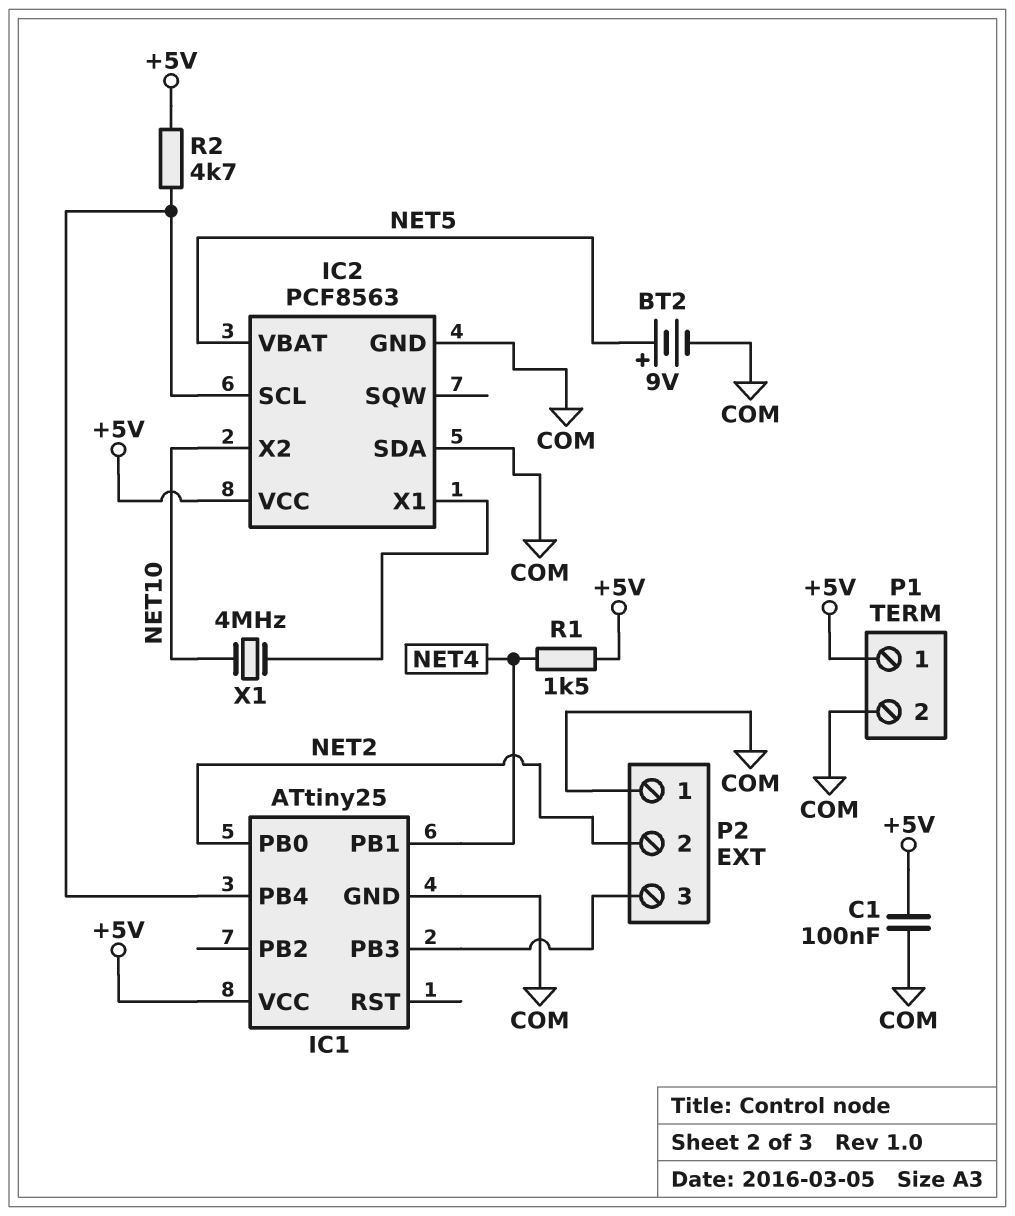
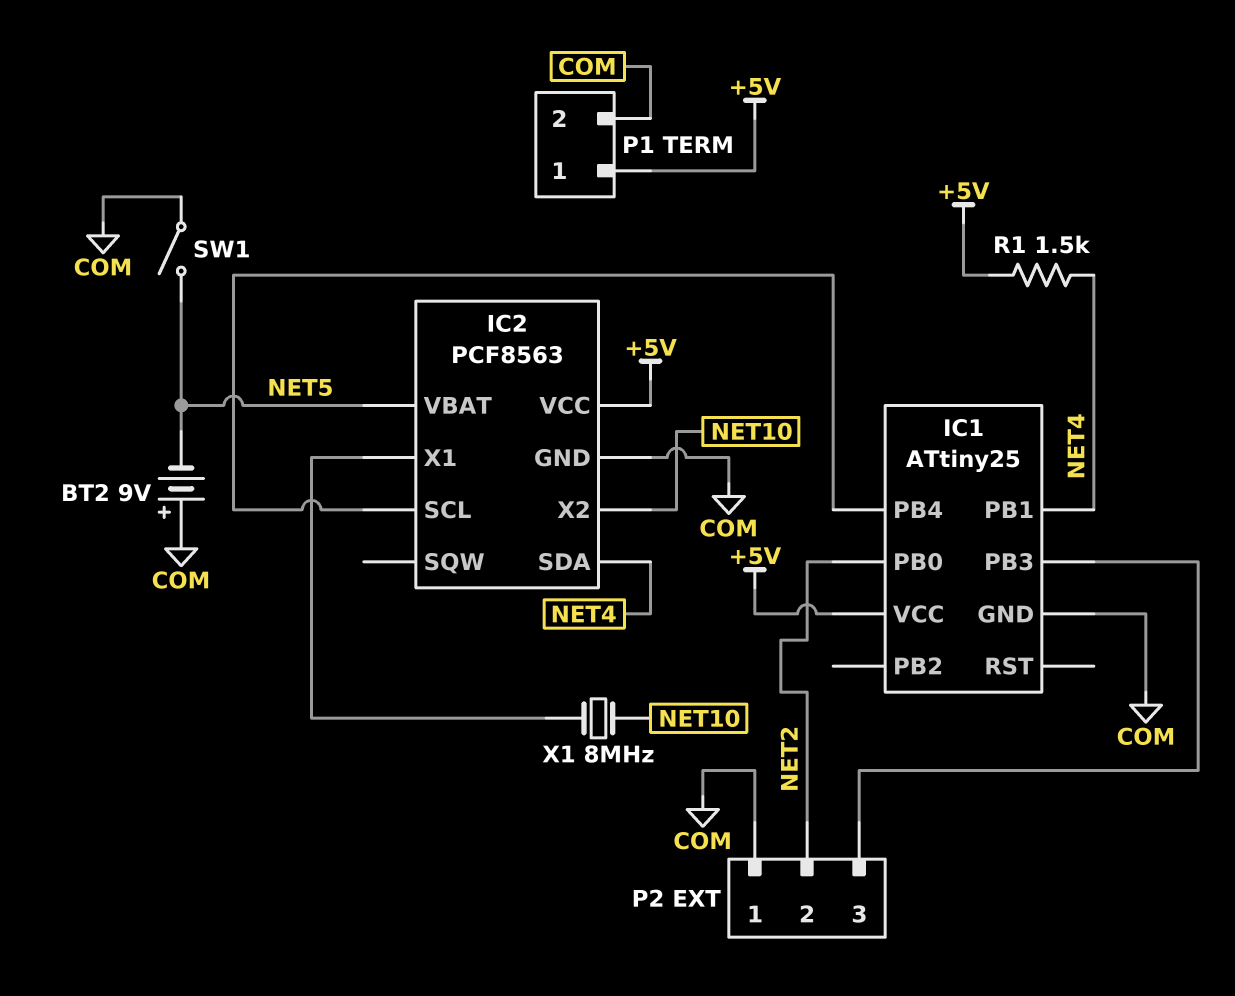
BT2: 9V (plus NET5, minus COM) -> 9V (plus COM, minus NET5)
C1: 100nF (+5V, COM) -> none
IC2 pin SDA: COM -> NET4
R2: 4.7k (+5V, IC1/PB4) -> none
SW1: none -> switch (COM, NET5)
X1: 4MHz (IC2/X1, NET10) -> 8MHz (IC2/X1, NET10)

